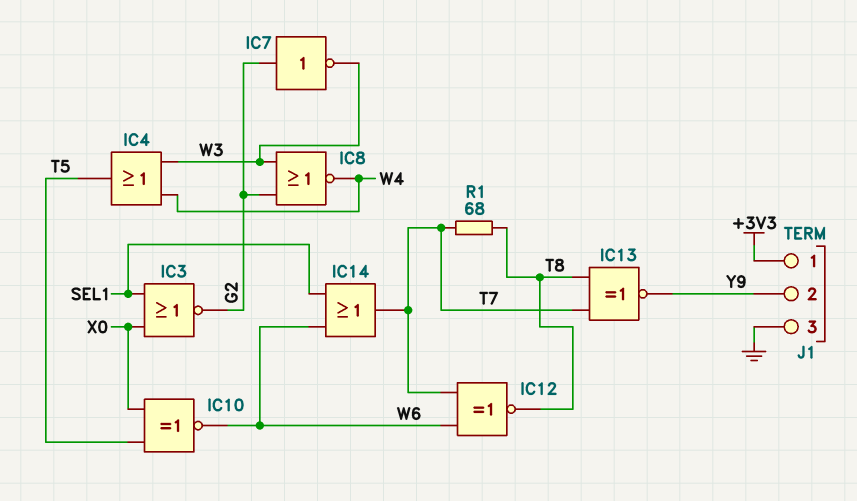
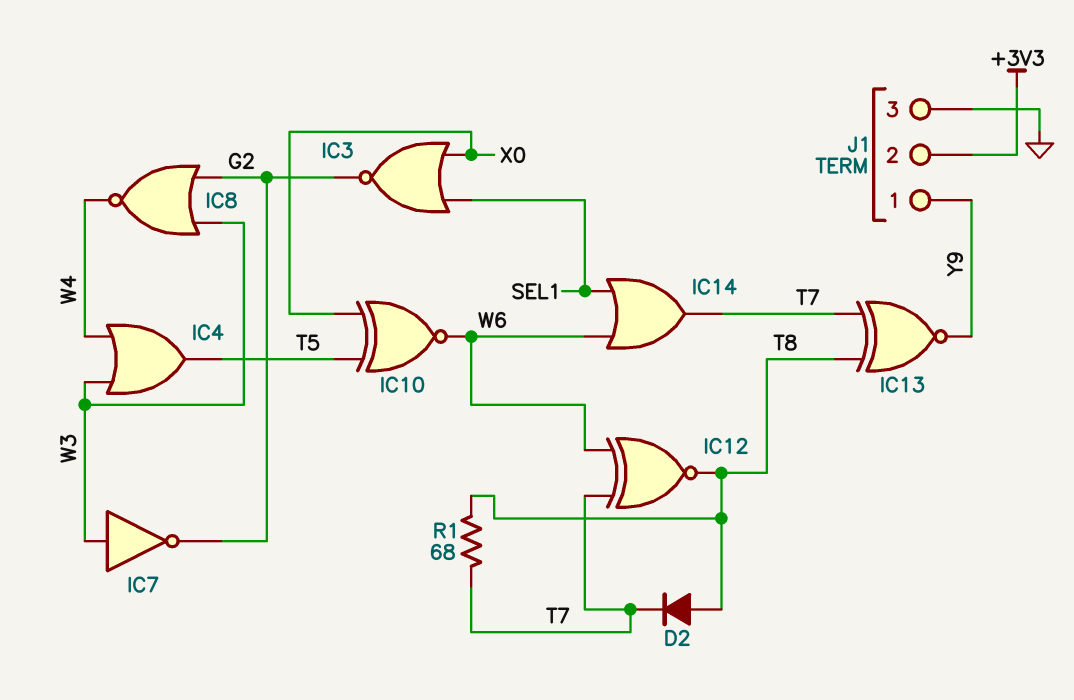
D2: none -> diode (A T8, K T7)
IC7: NOT (in G2, out W3) -> NOT (in W3, out G2)
J1 pin 1: +3V3 -> Y9
J1 pin 2: Y9 -> +3V3

